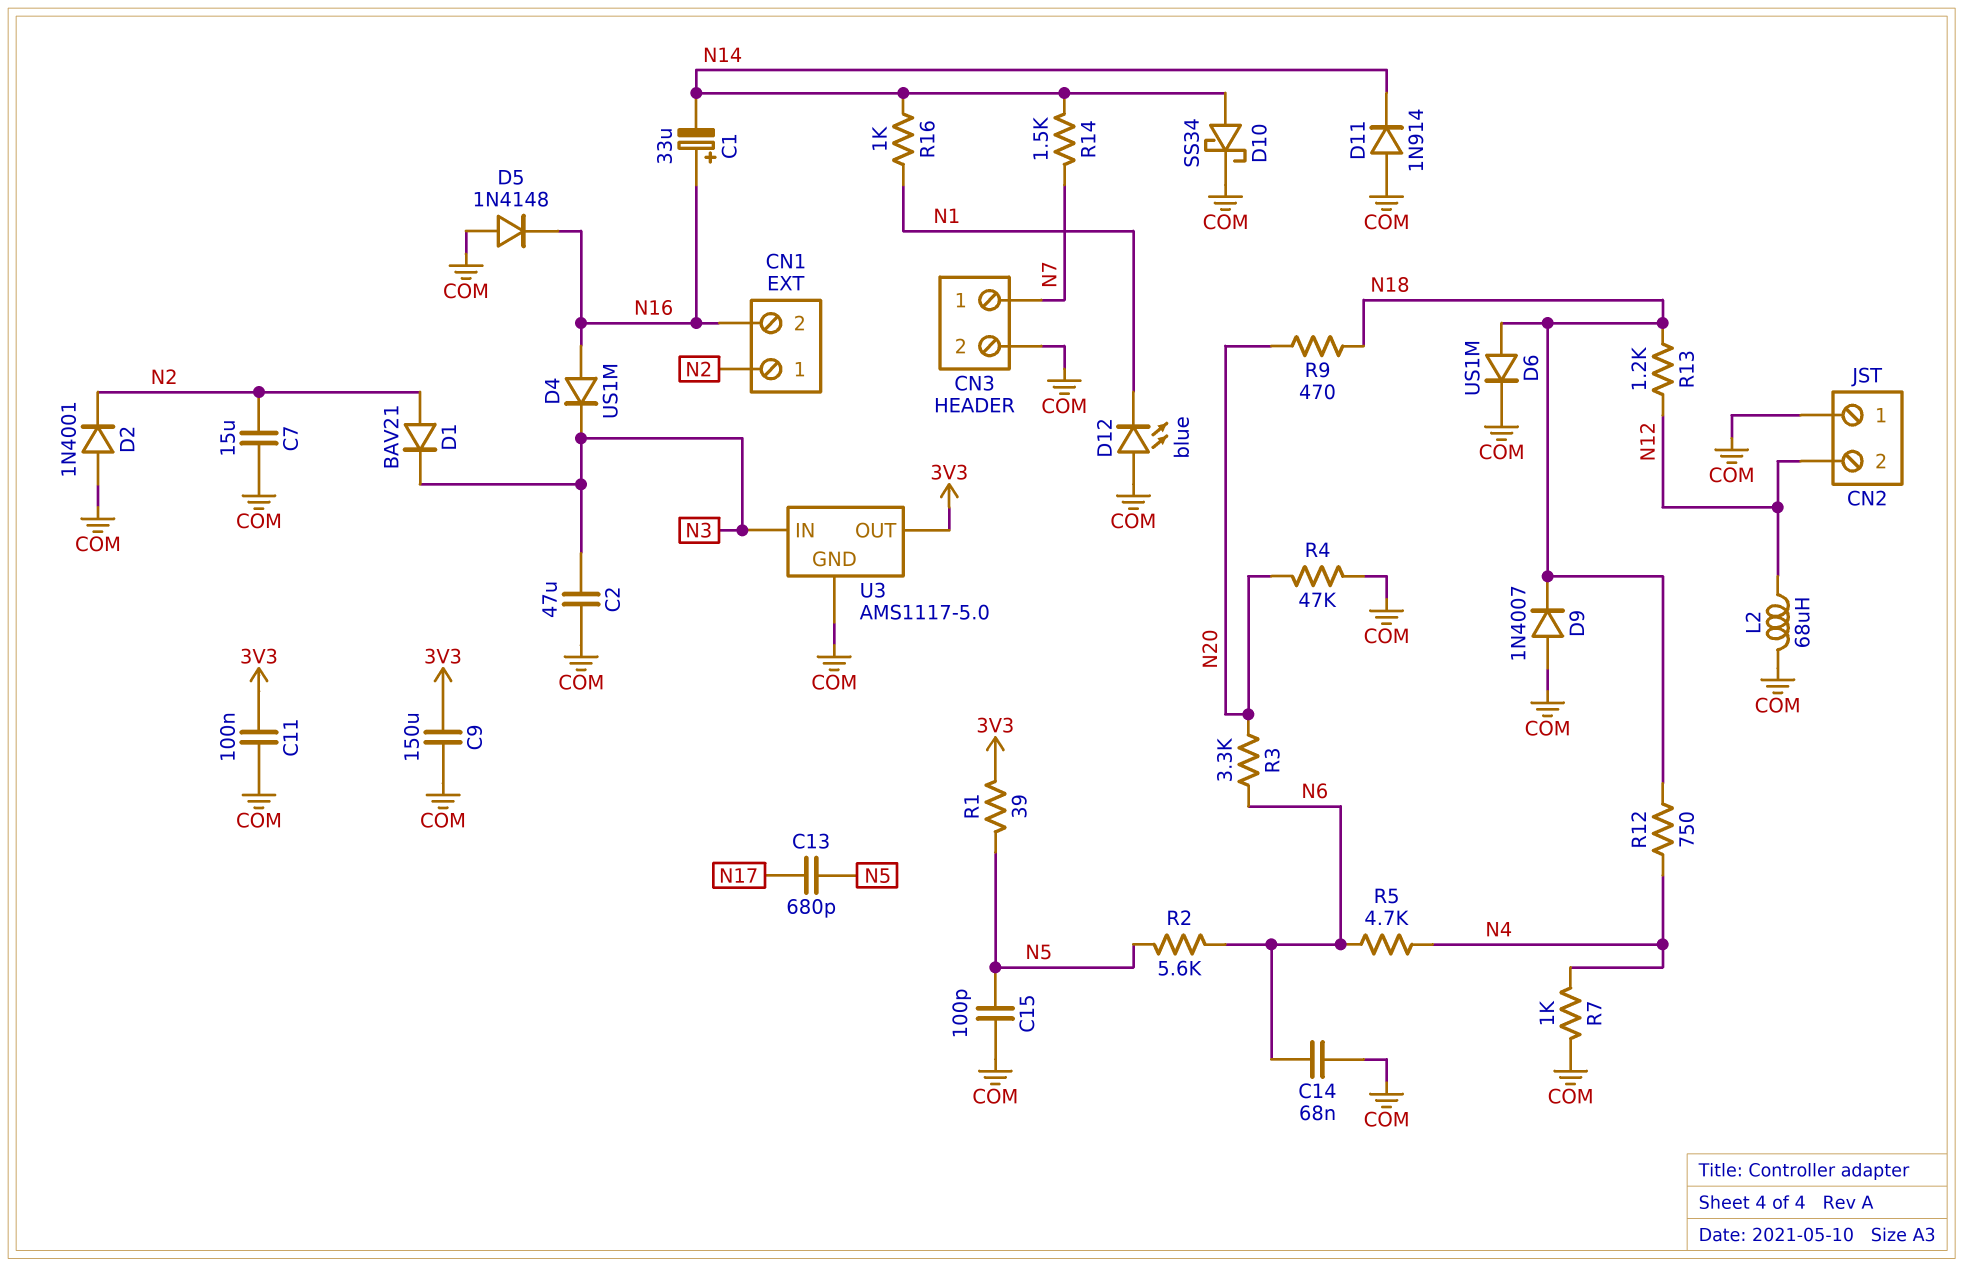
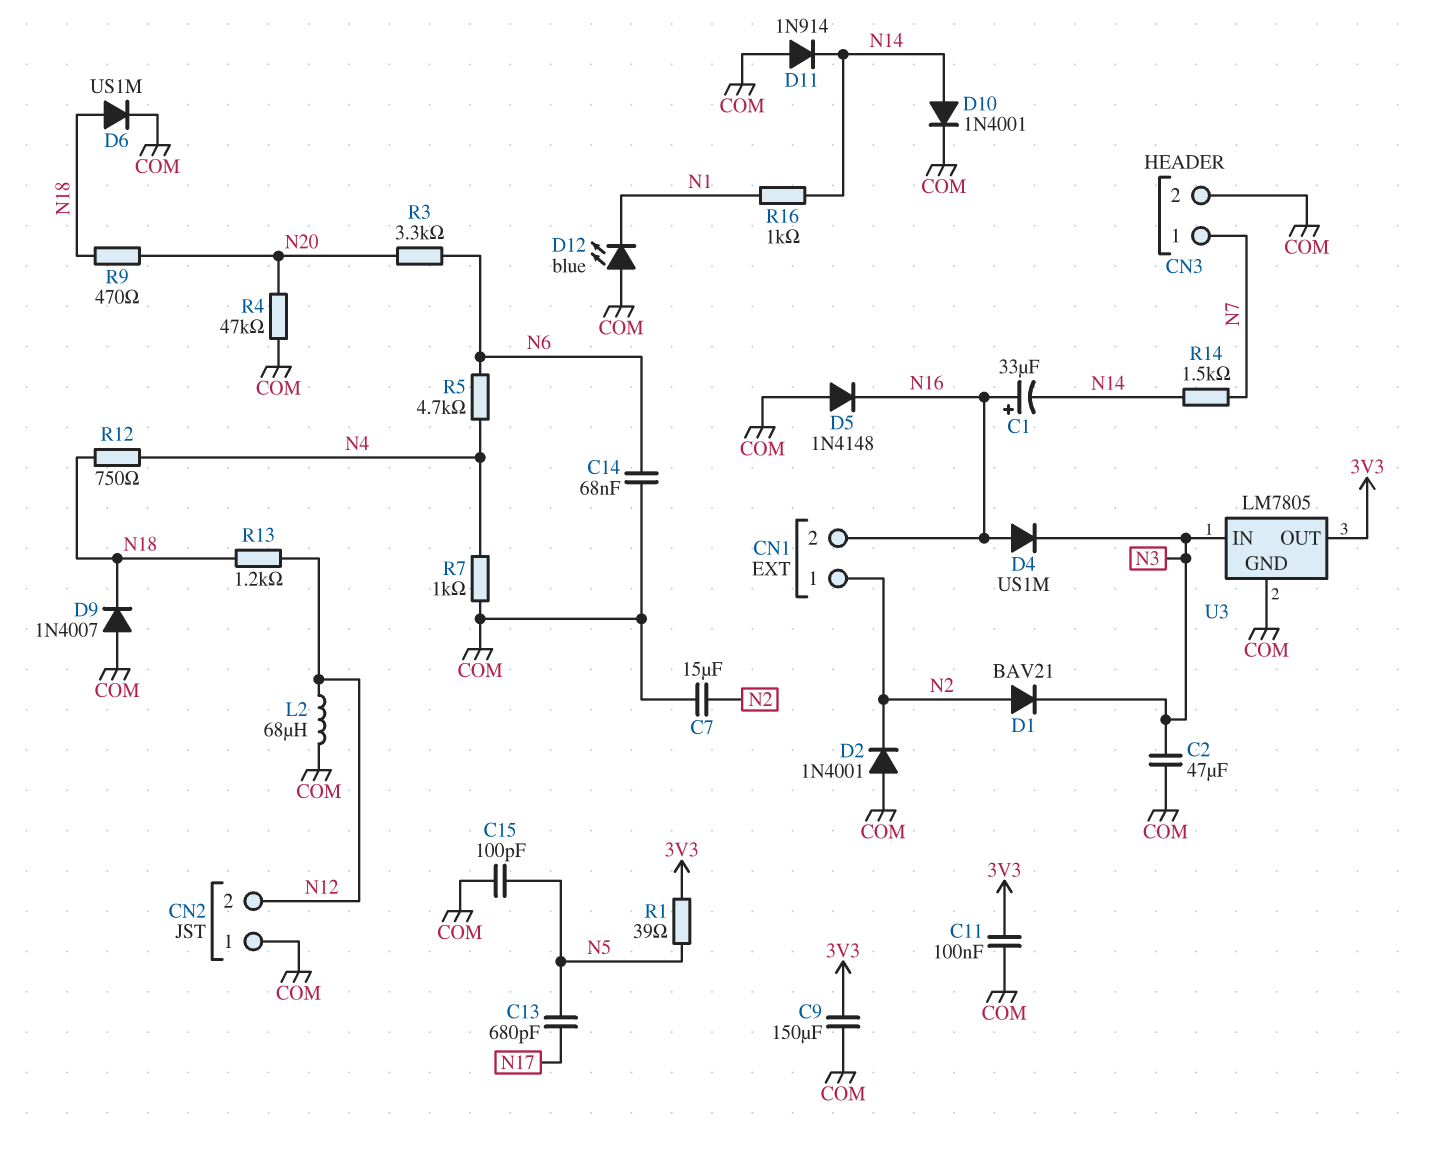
D10: schottky SS34 (A N14, K COM) -> diode 1N4001 (A N14, K COM)
R2: 5.6k (N5, N6) -> none
U3: AMS1117-5.0 -> LM7805

